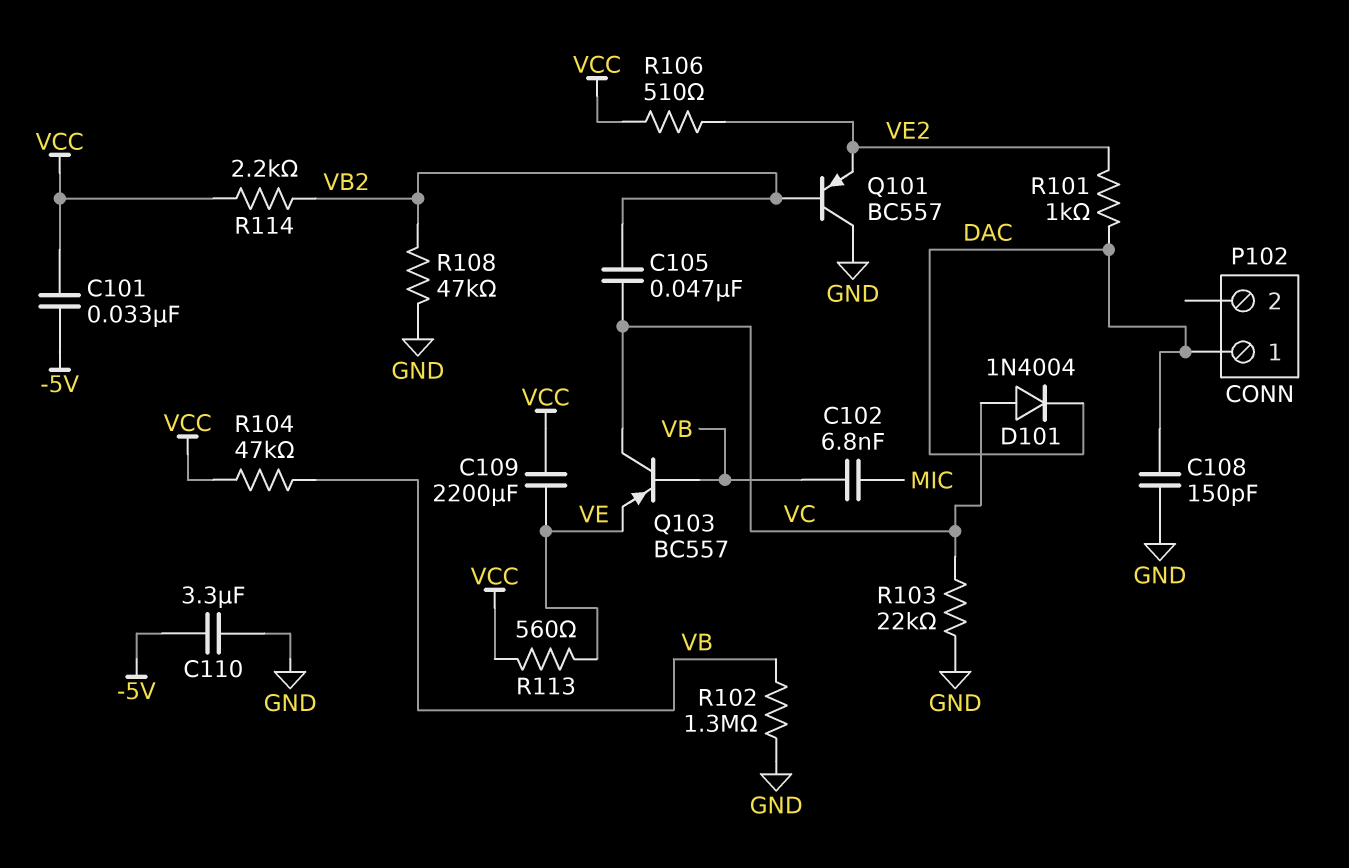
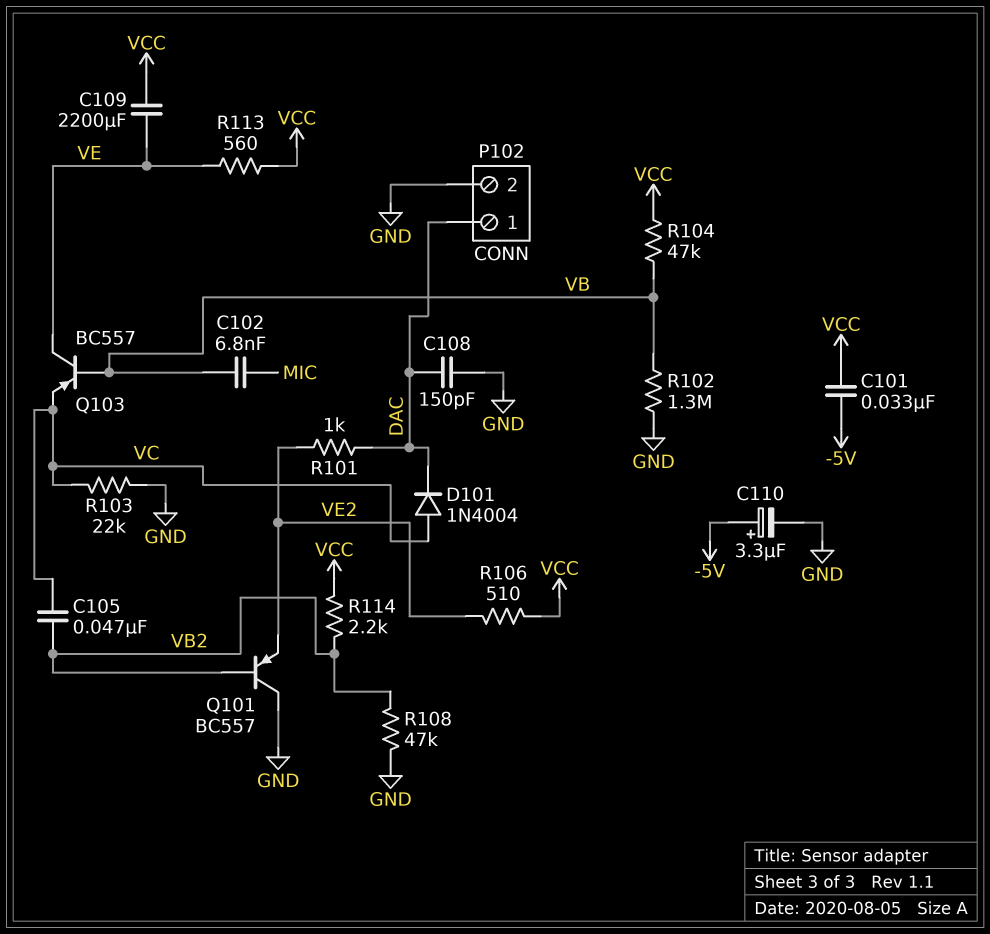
C110: 3.3uF (-5V, GND) -> 3.3uF (plus -5V, minus GND)
P102 pin 2: none -> GND
Q103: PNP BC557 (B VB, C VC, E VE) -> PNP BC557 (B VB, C VE, E VC)

